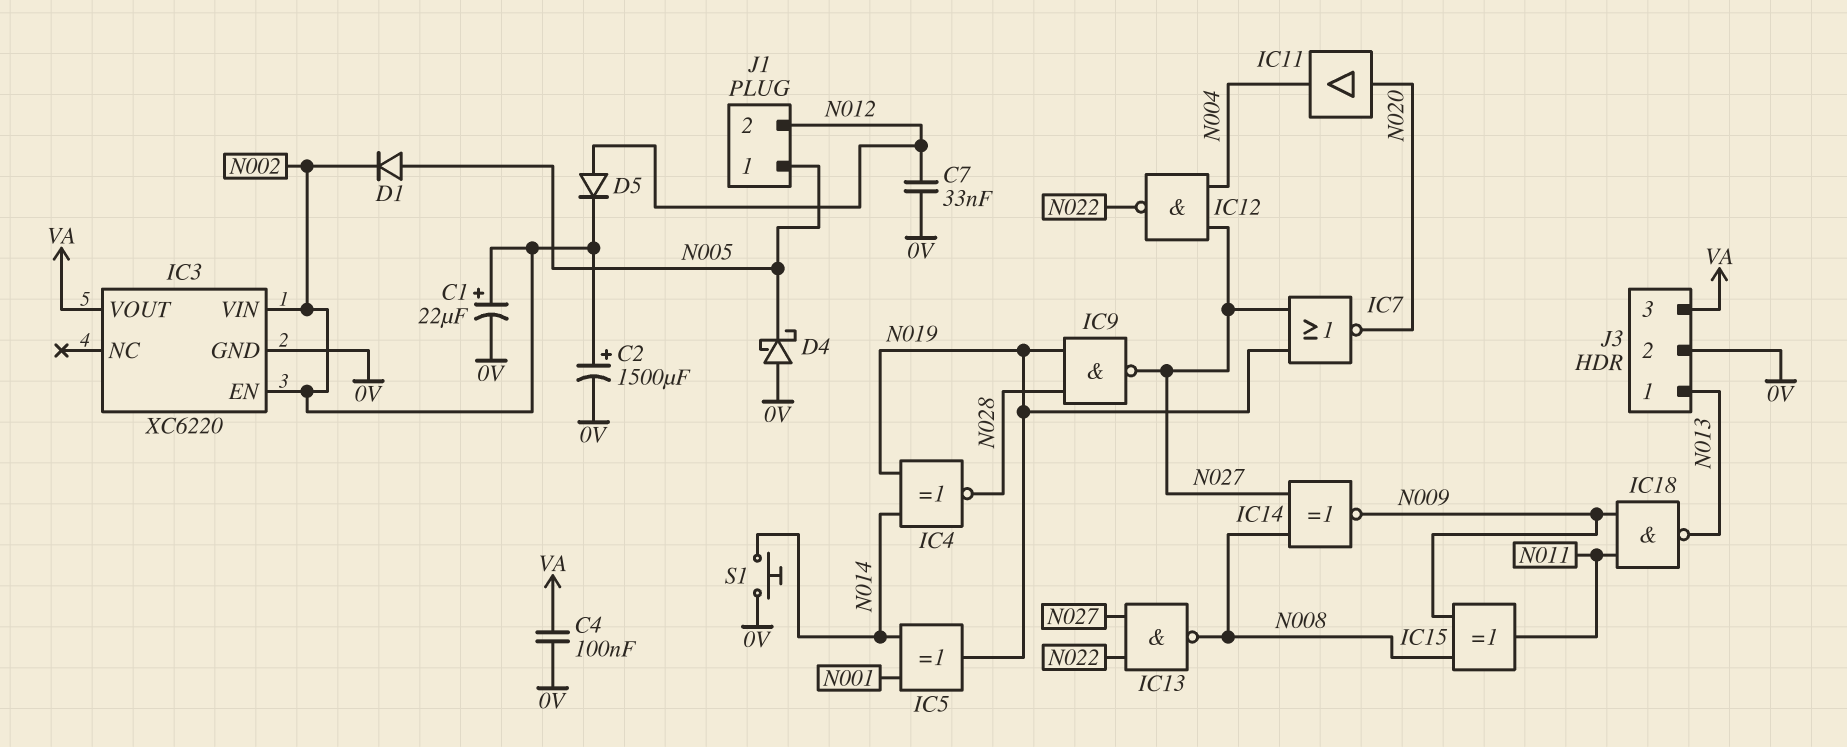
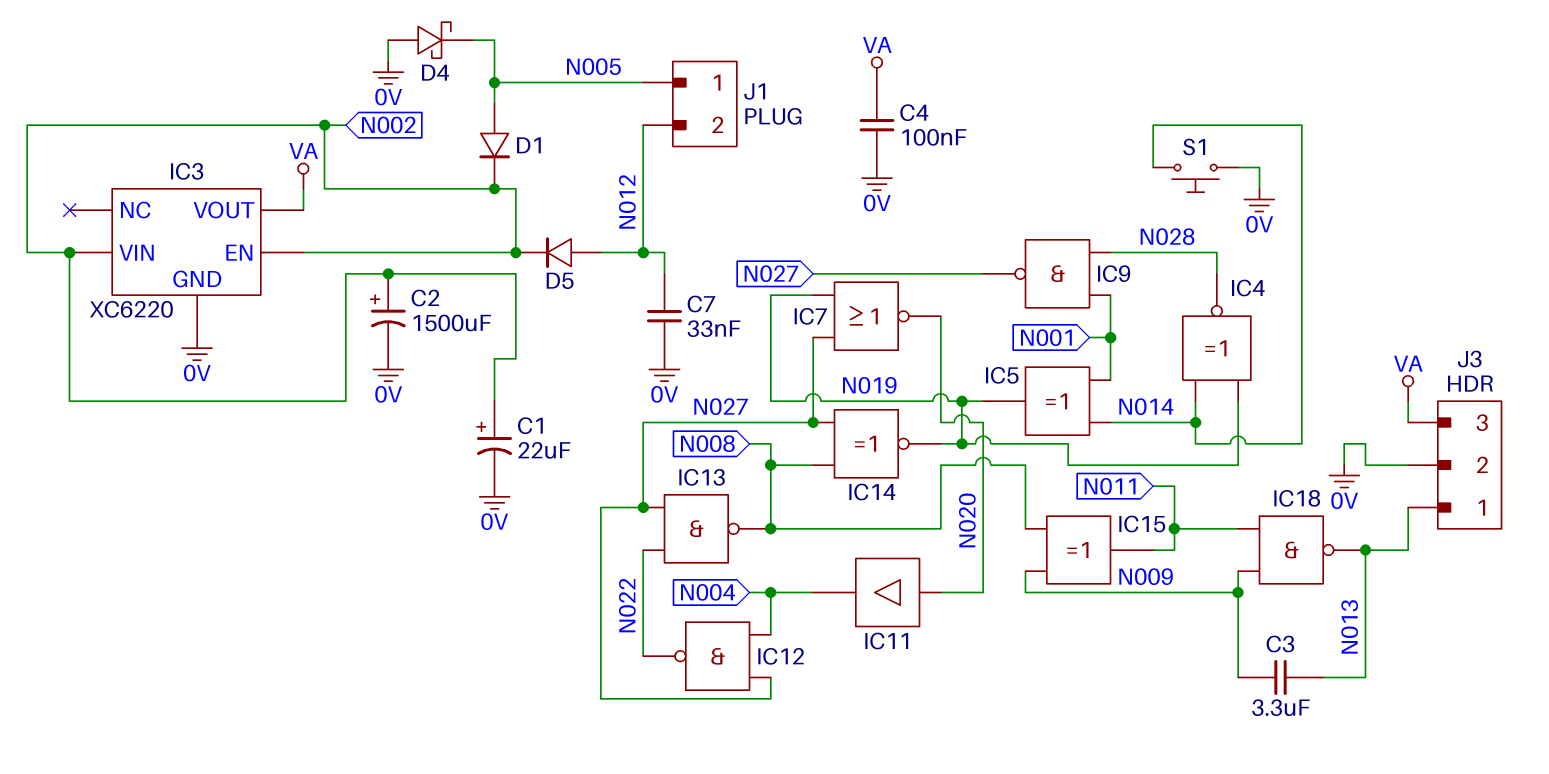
C3: none -> 3.3uF (N009, N013)
IC9: NAND (in N019, in N028, out N027) -> NAND (in N001, in N028, out N027)
IC14: XNOR (in N008, in N027, out N009) -> XNOR (in N008, in N027, out N019)

